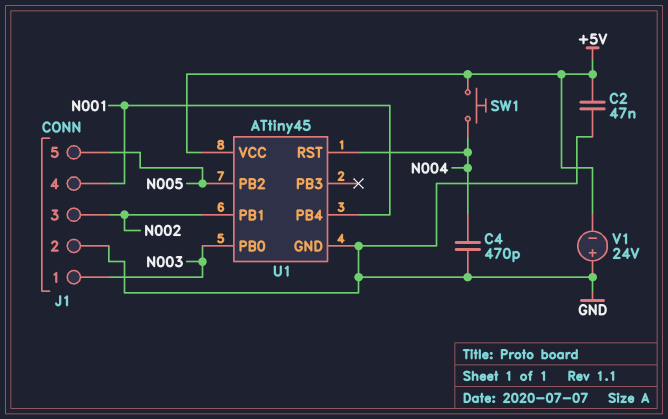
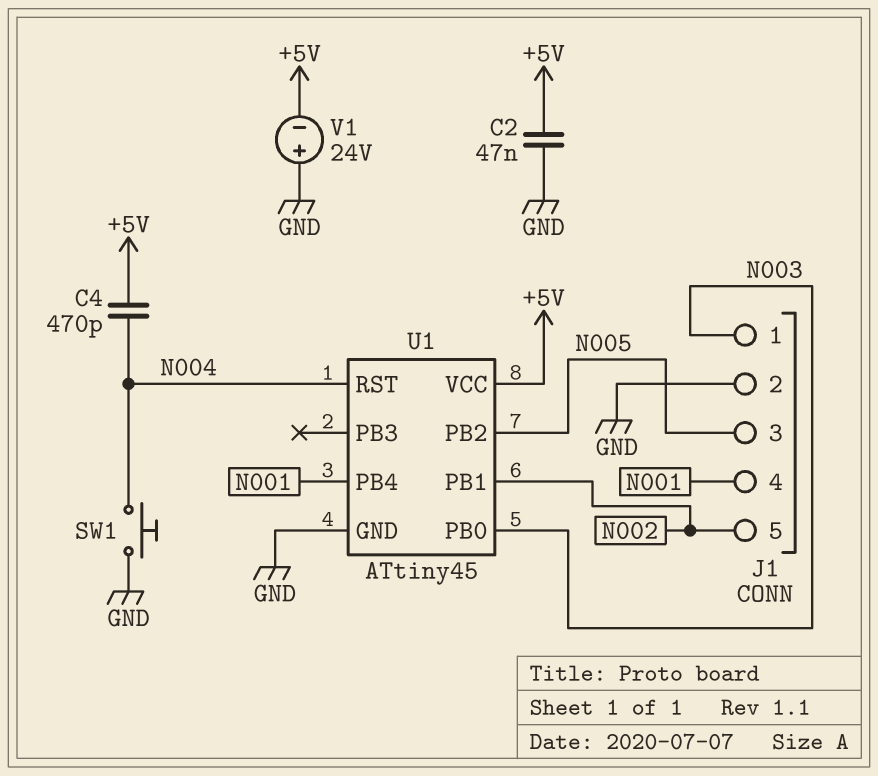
C4: 470pF (GND, N004) -> 470pF (+5V, N004)
J1 pin 3: N002 -> N005
J1 pin 5: N005 -> N002
SW1: button (+5V, N004) -> button (GND, N004)

